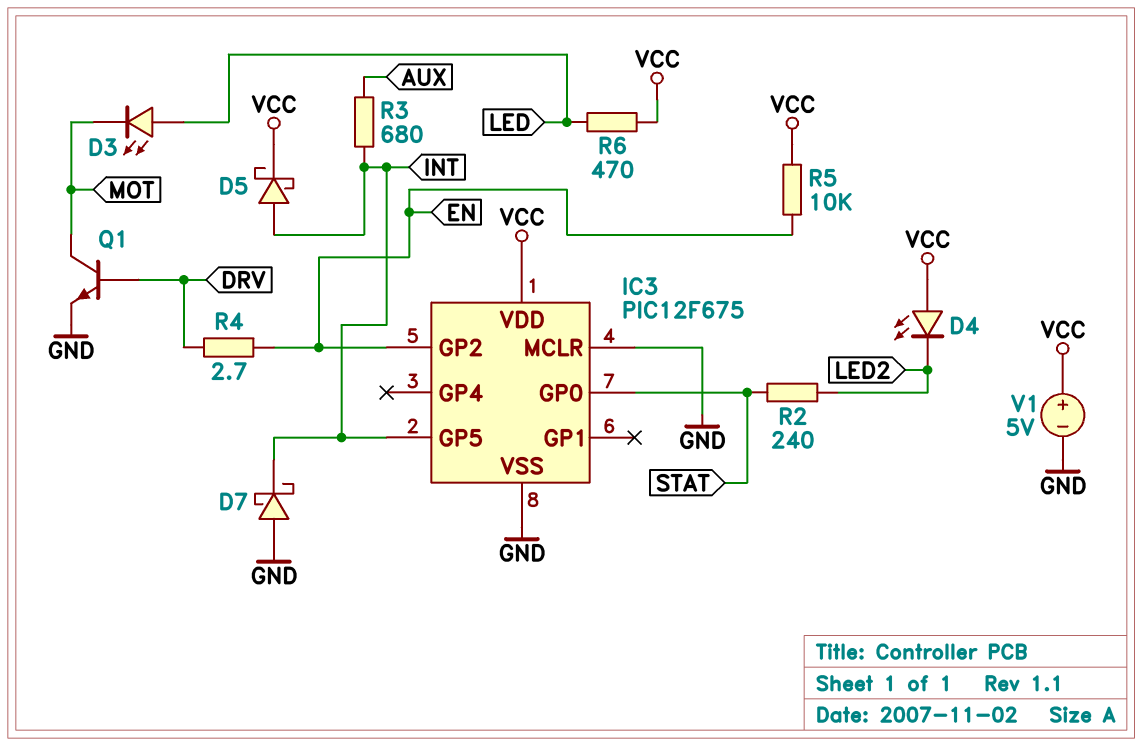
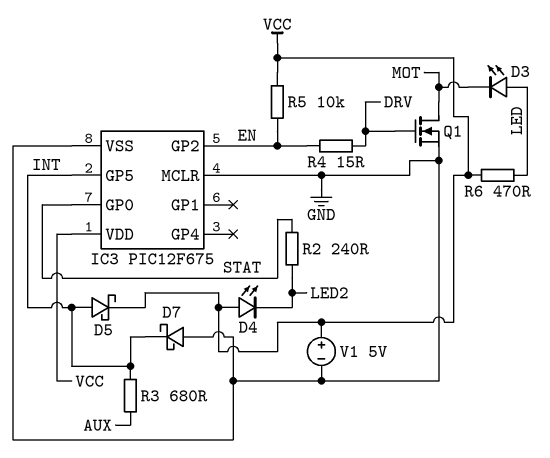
Q1: NPN (B DRV, C MOT, E GND) -> NMOS (G DRV, D MOT, S GND)
R4: 2.7 (DRV, EN) -> 15 (DRV, EN)

